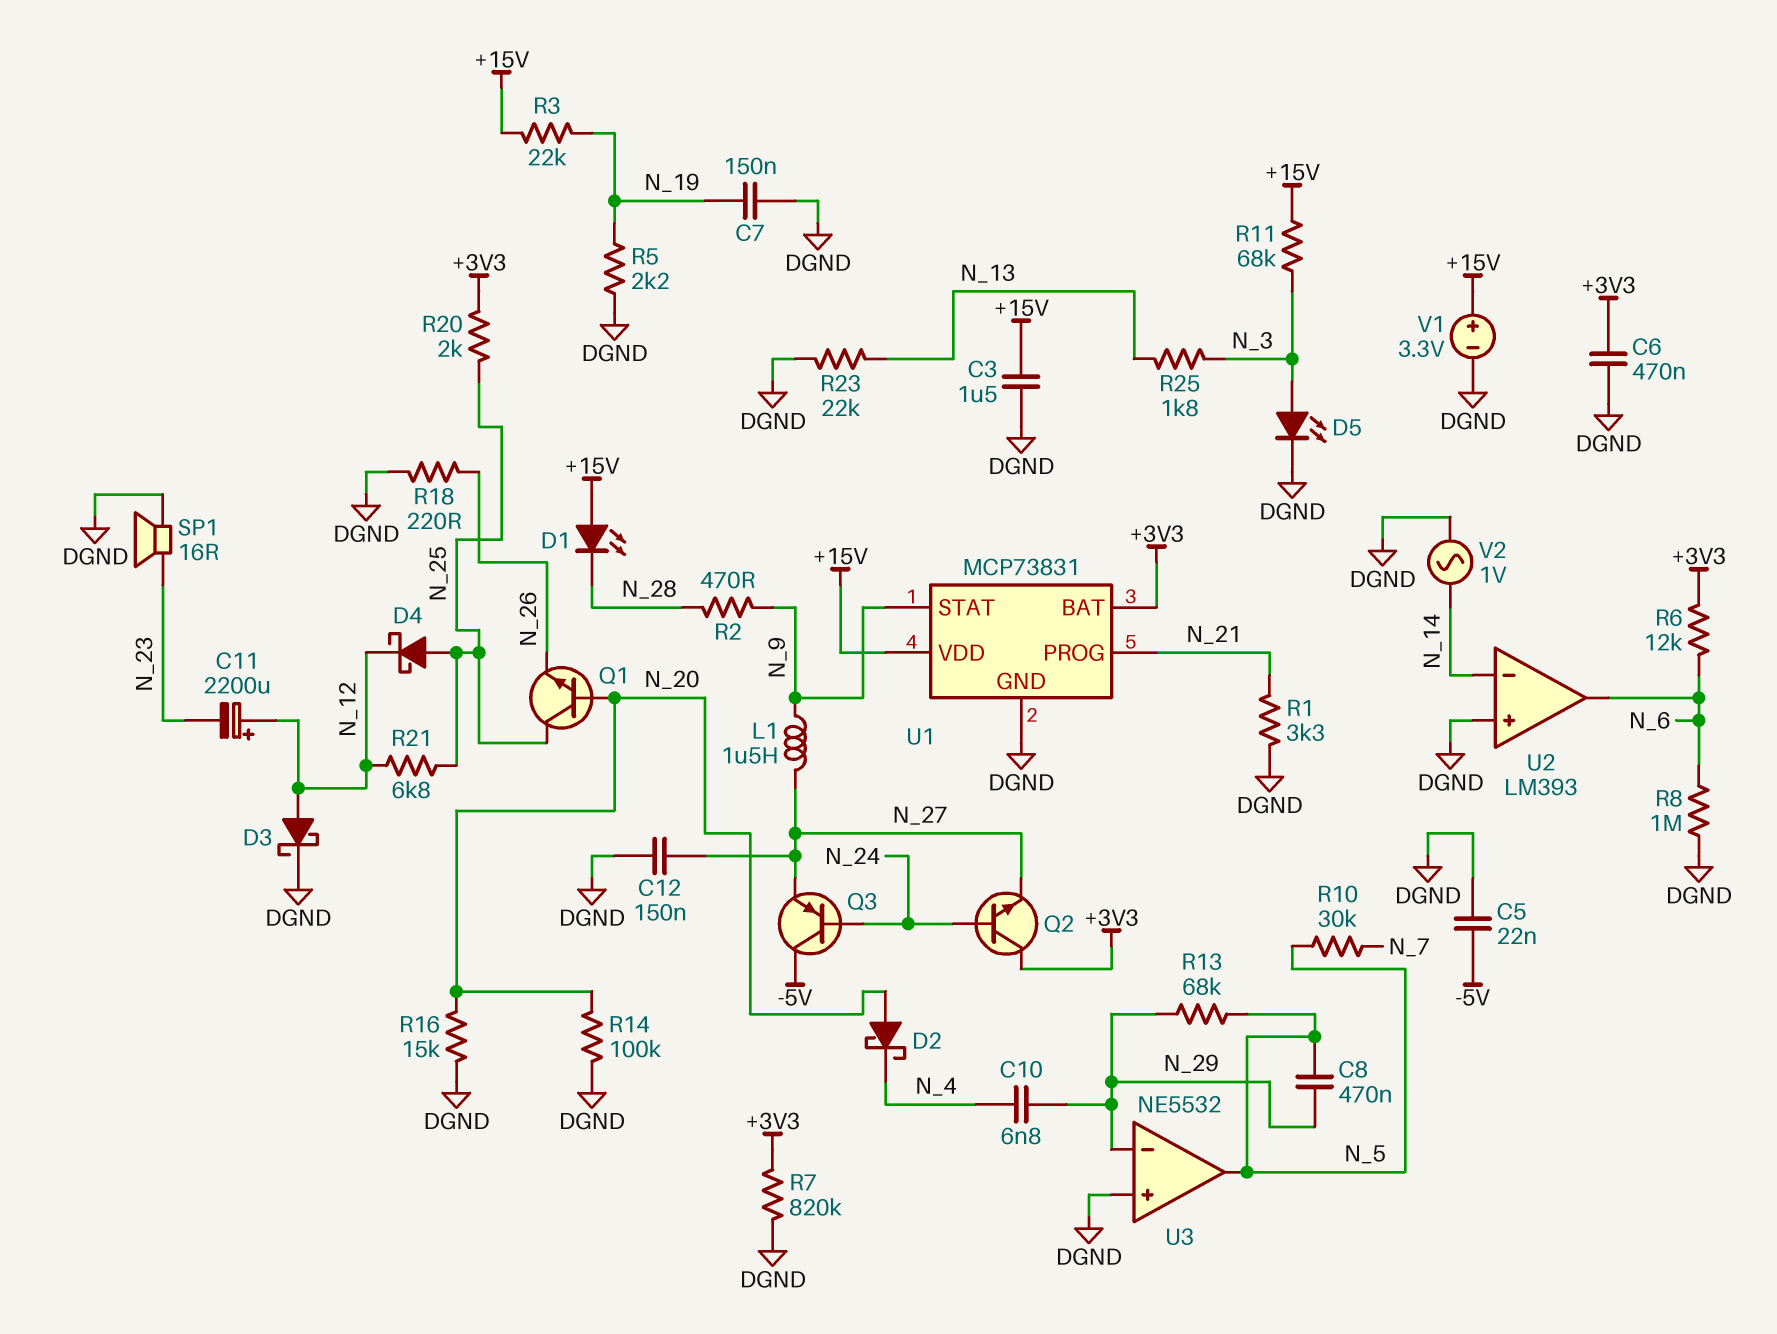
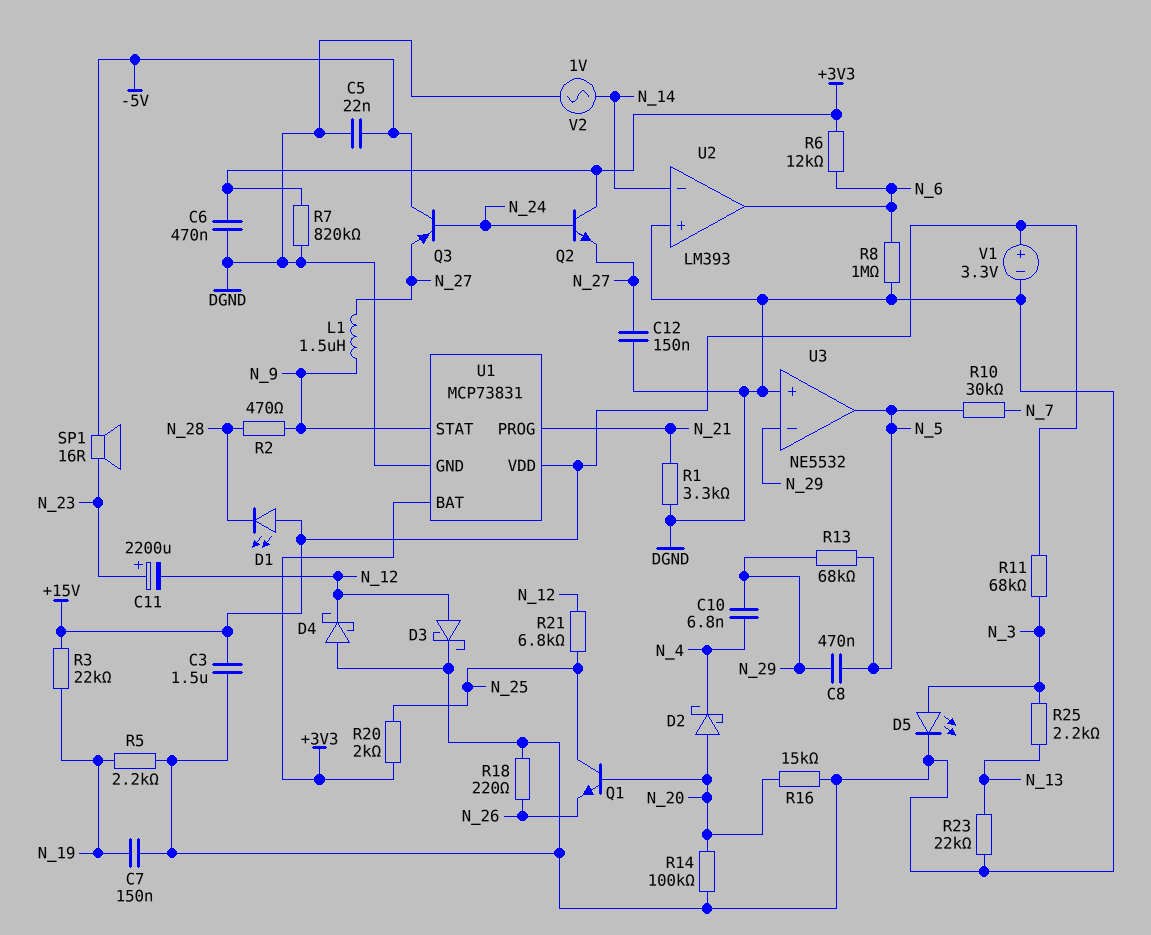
C11: 2200uF (plus N_12, minus N_23) -> 2200uF (plus N_23, minus N_12)
D4: schottky (A N_25, K N_12) -> schottky (A DGND, K N_12)
R25: 1.8k (N_3, N_13) -> 2.2k (N_3, N_13)
SP1: speaker 16R (DGND, N_23) -> speaker 16R (-5V, N_23)

